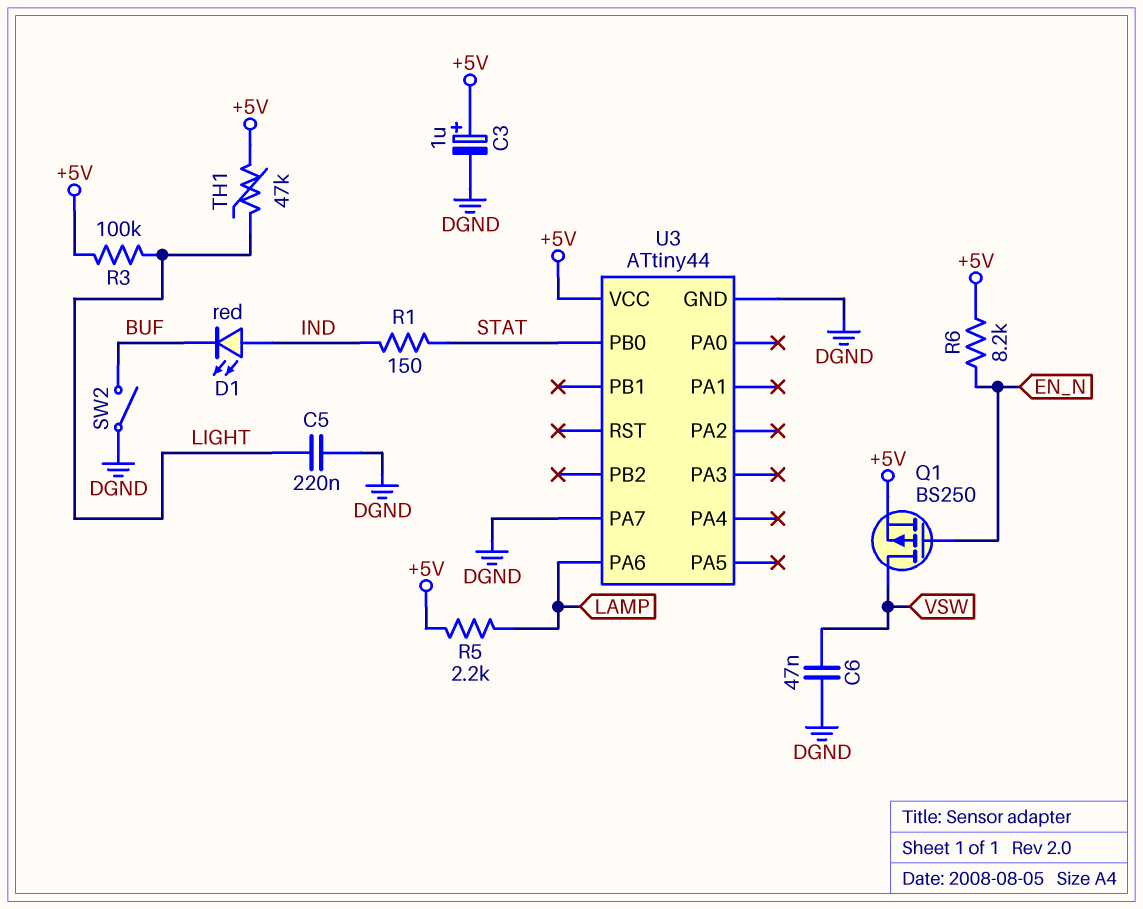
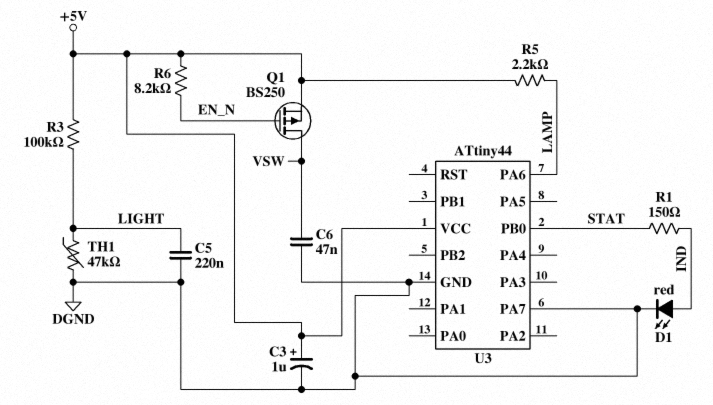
D1: LED red (A IND, K BUF) -> LED red (A IND, K DGND)
SW2: switch (BUF, DGND) -> none
TH1: 47k (+5V, LIGHT) -> 47k (DGND, LIGHT)

